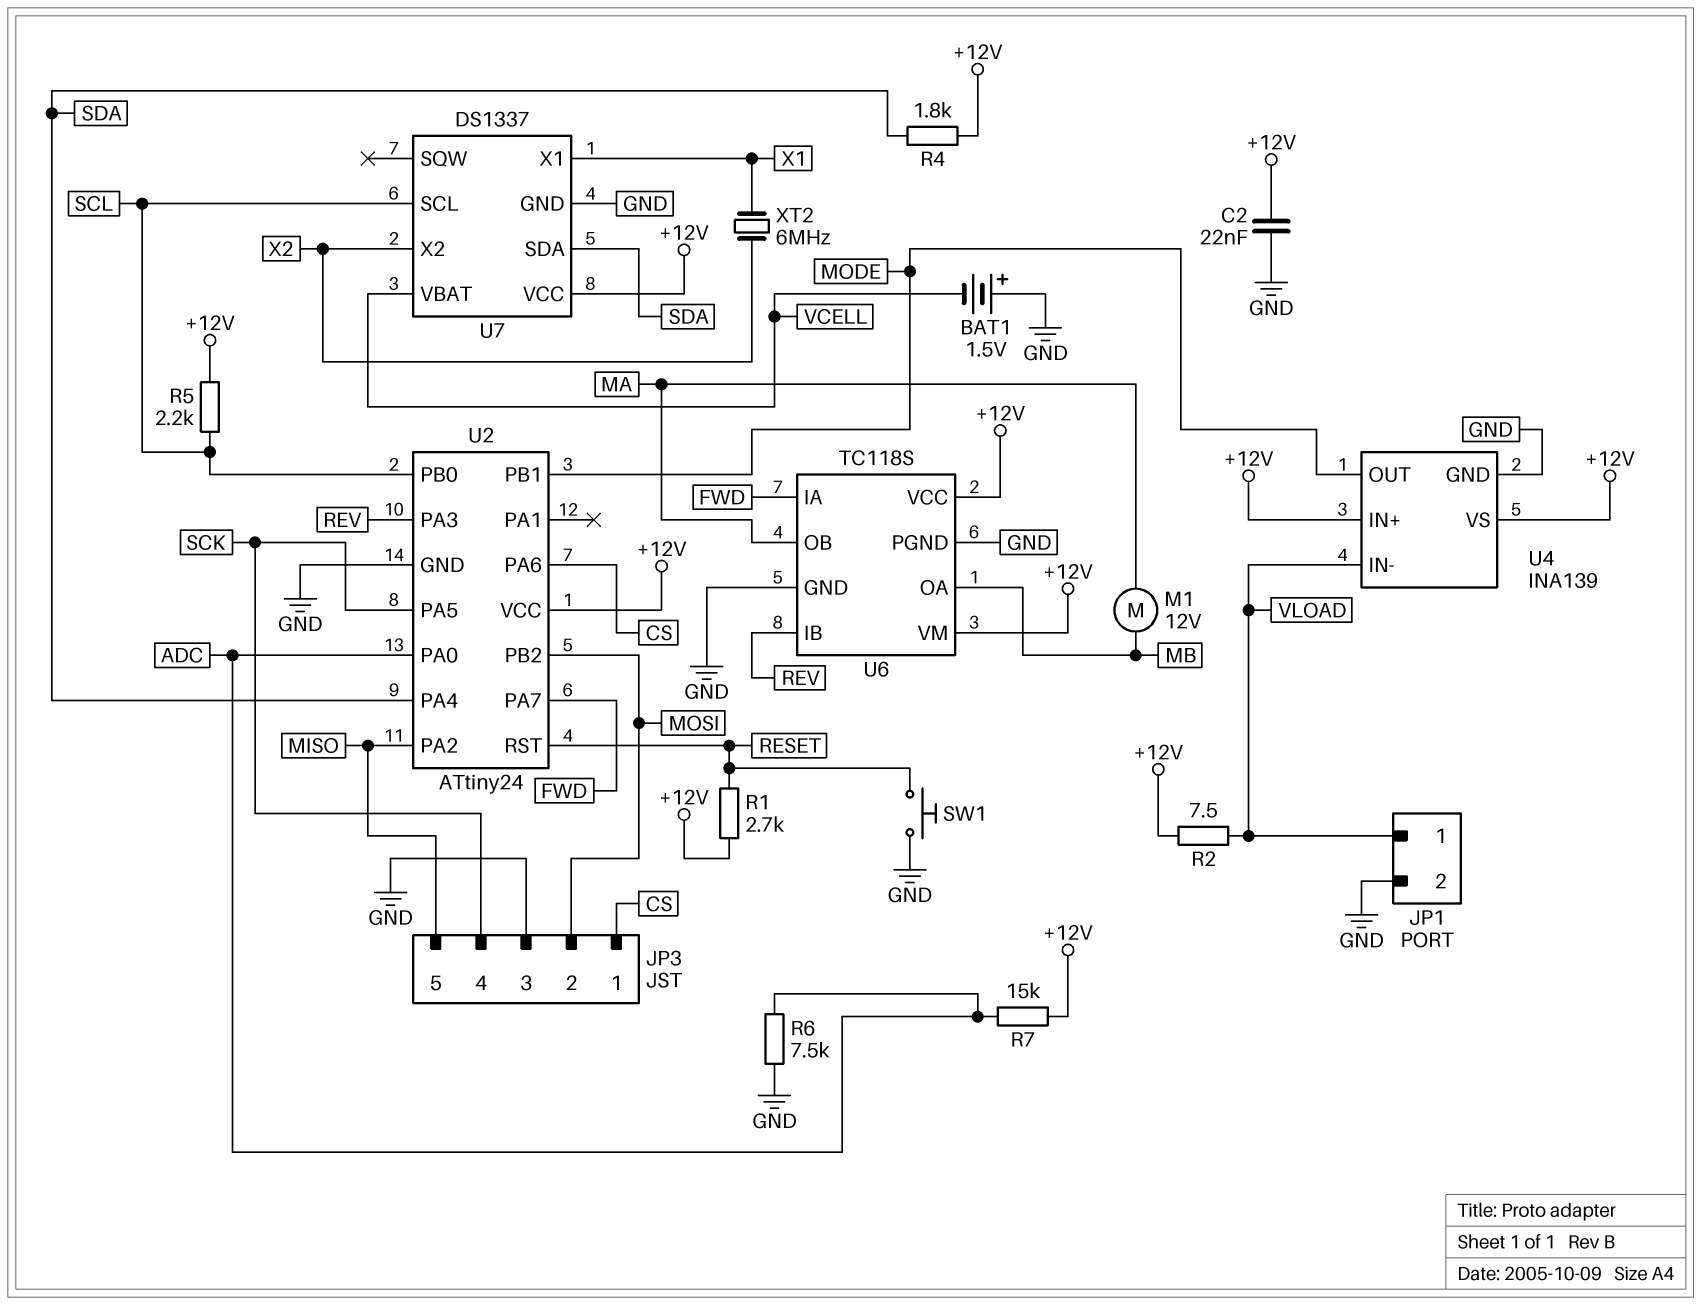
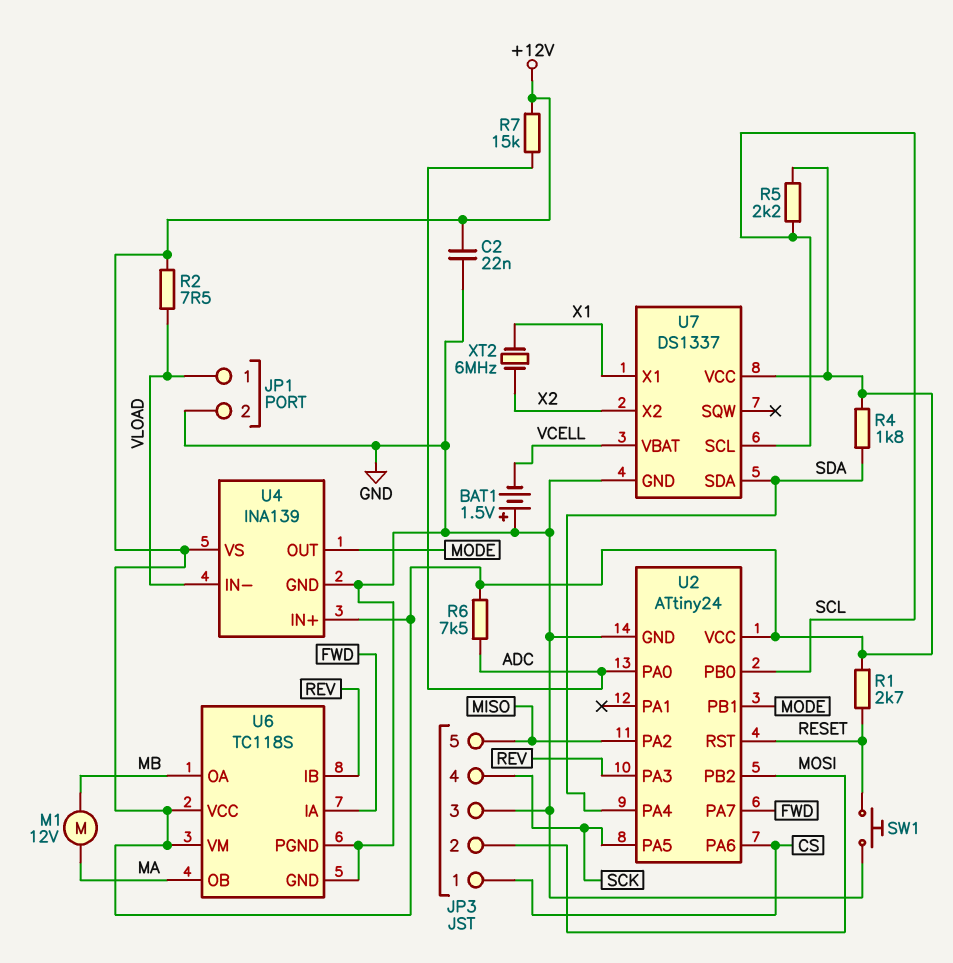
R6: 7.5k (ADC, GND) -> 7.5k (+12V, ADC)

